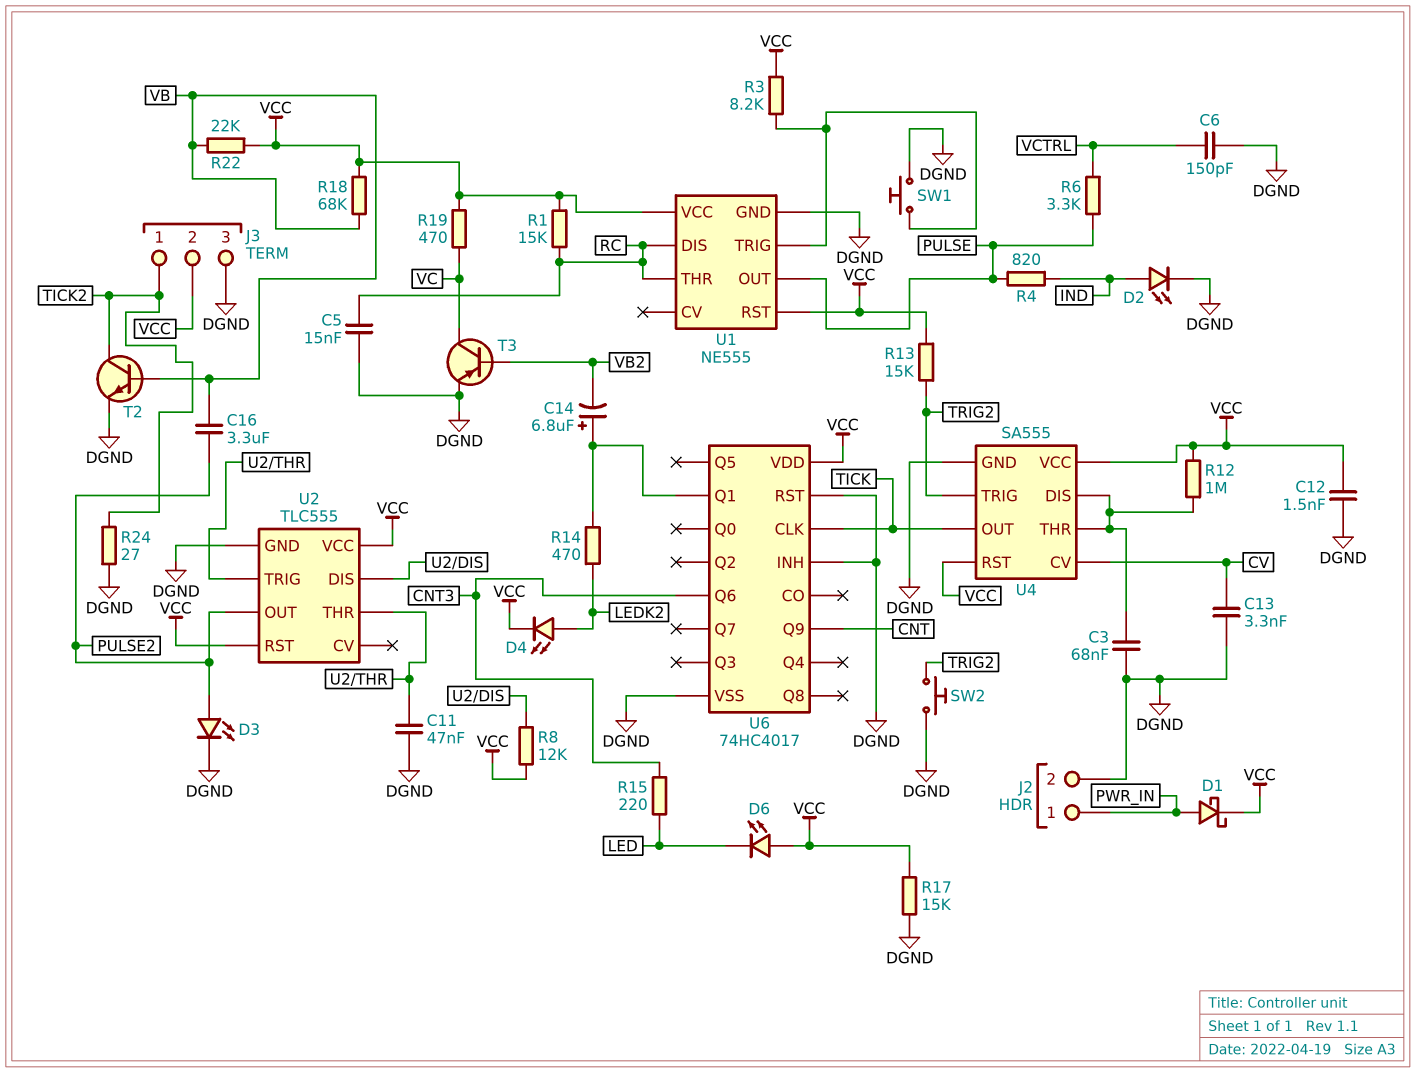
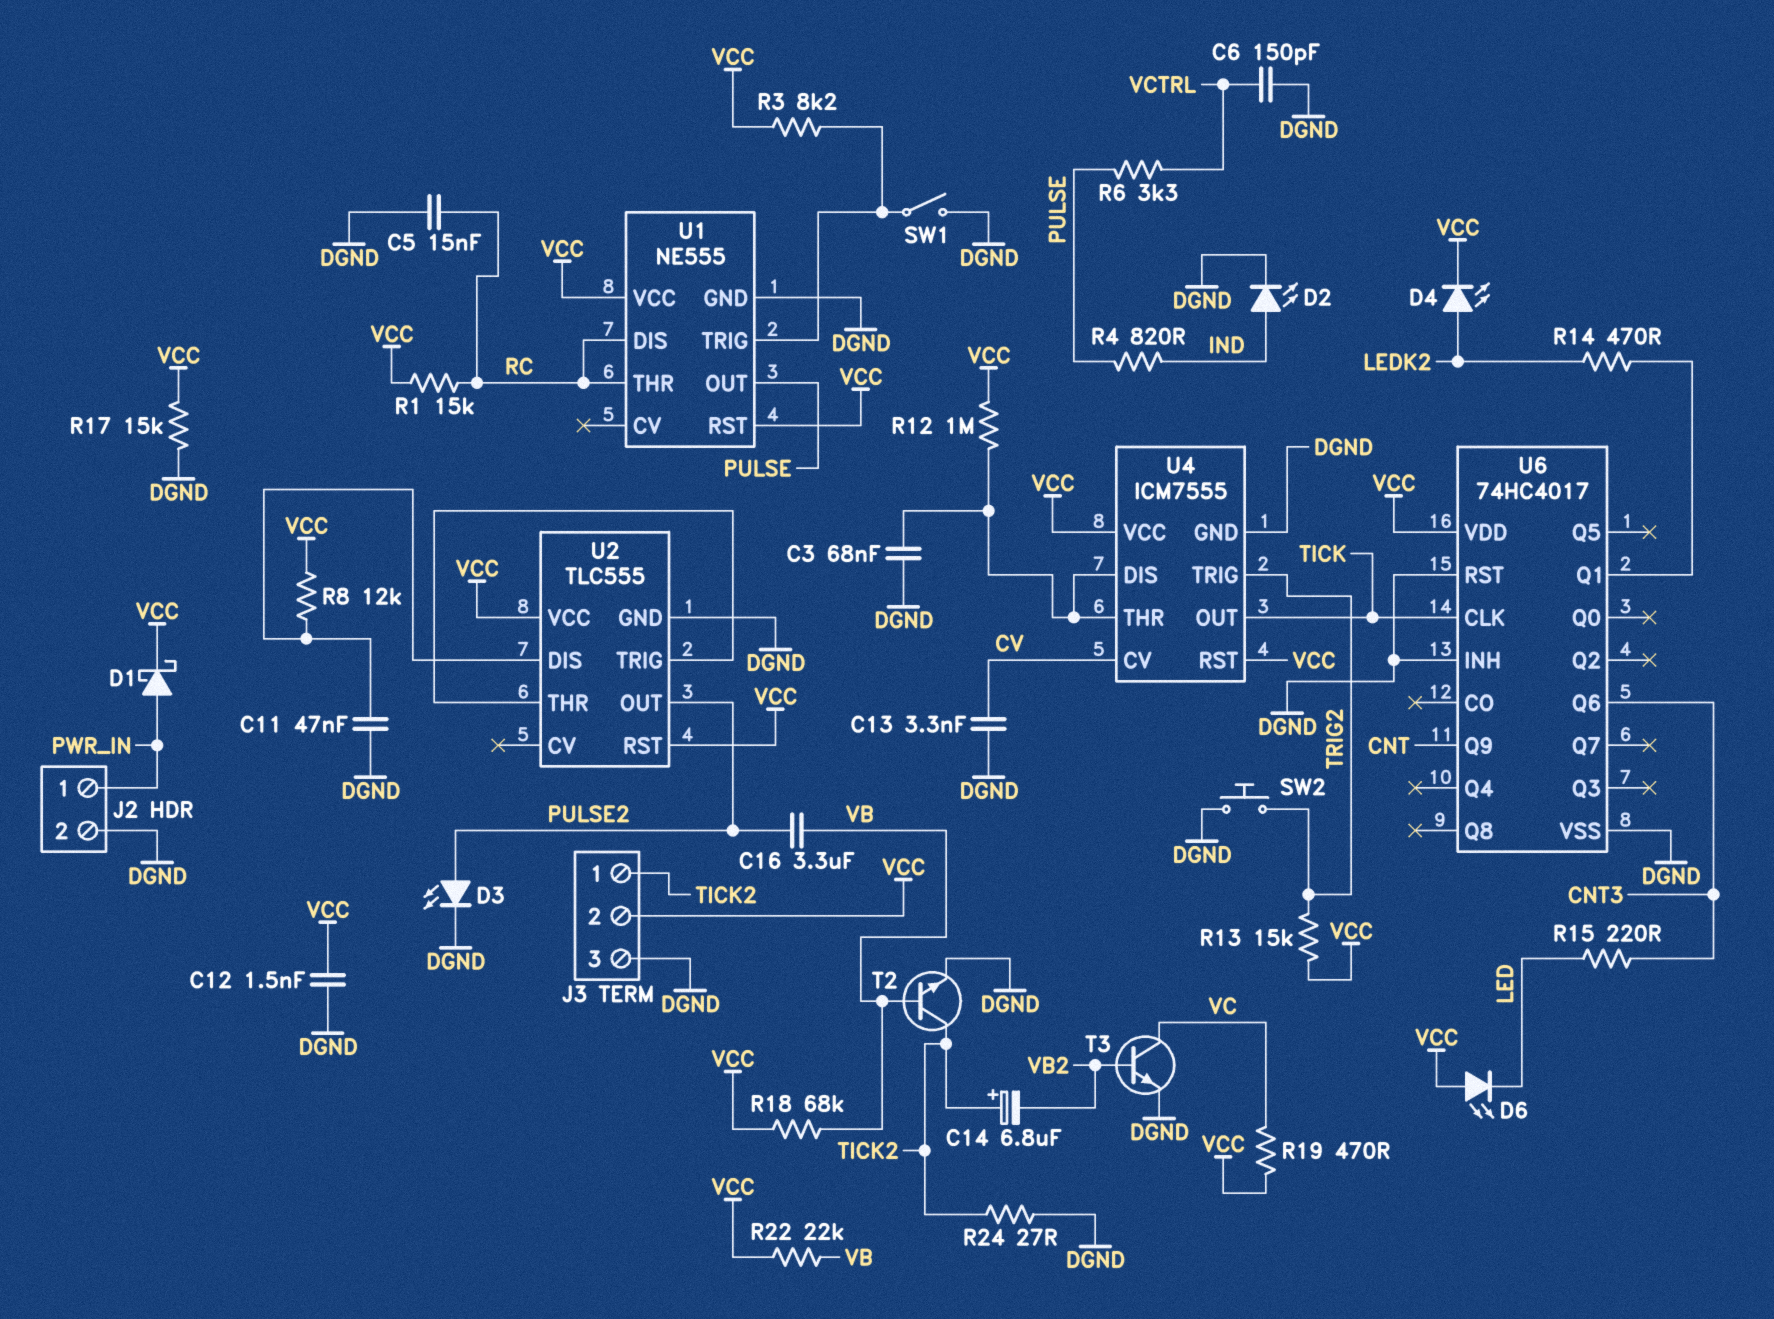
C11: 47nF (DGND, U2/THR) -> 47nF (DGND, U2/DIS)
C14: 6.8uF (plus U6/Q1, minus VB2) -> 6.8uF (plus TICK2, minus VB2)
SW1: button (DGND, U1/TRIG) -> switch (DGND, U1/TRIG)
T3: PNP (B VB2, C VC, E DGND) -> NPN (B VB2, C VC, E DGND)
U4: SA555 -> ICM7555

